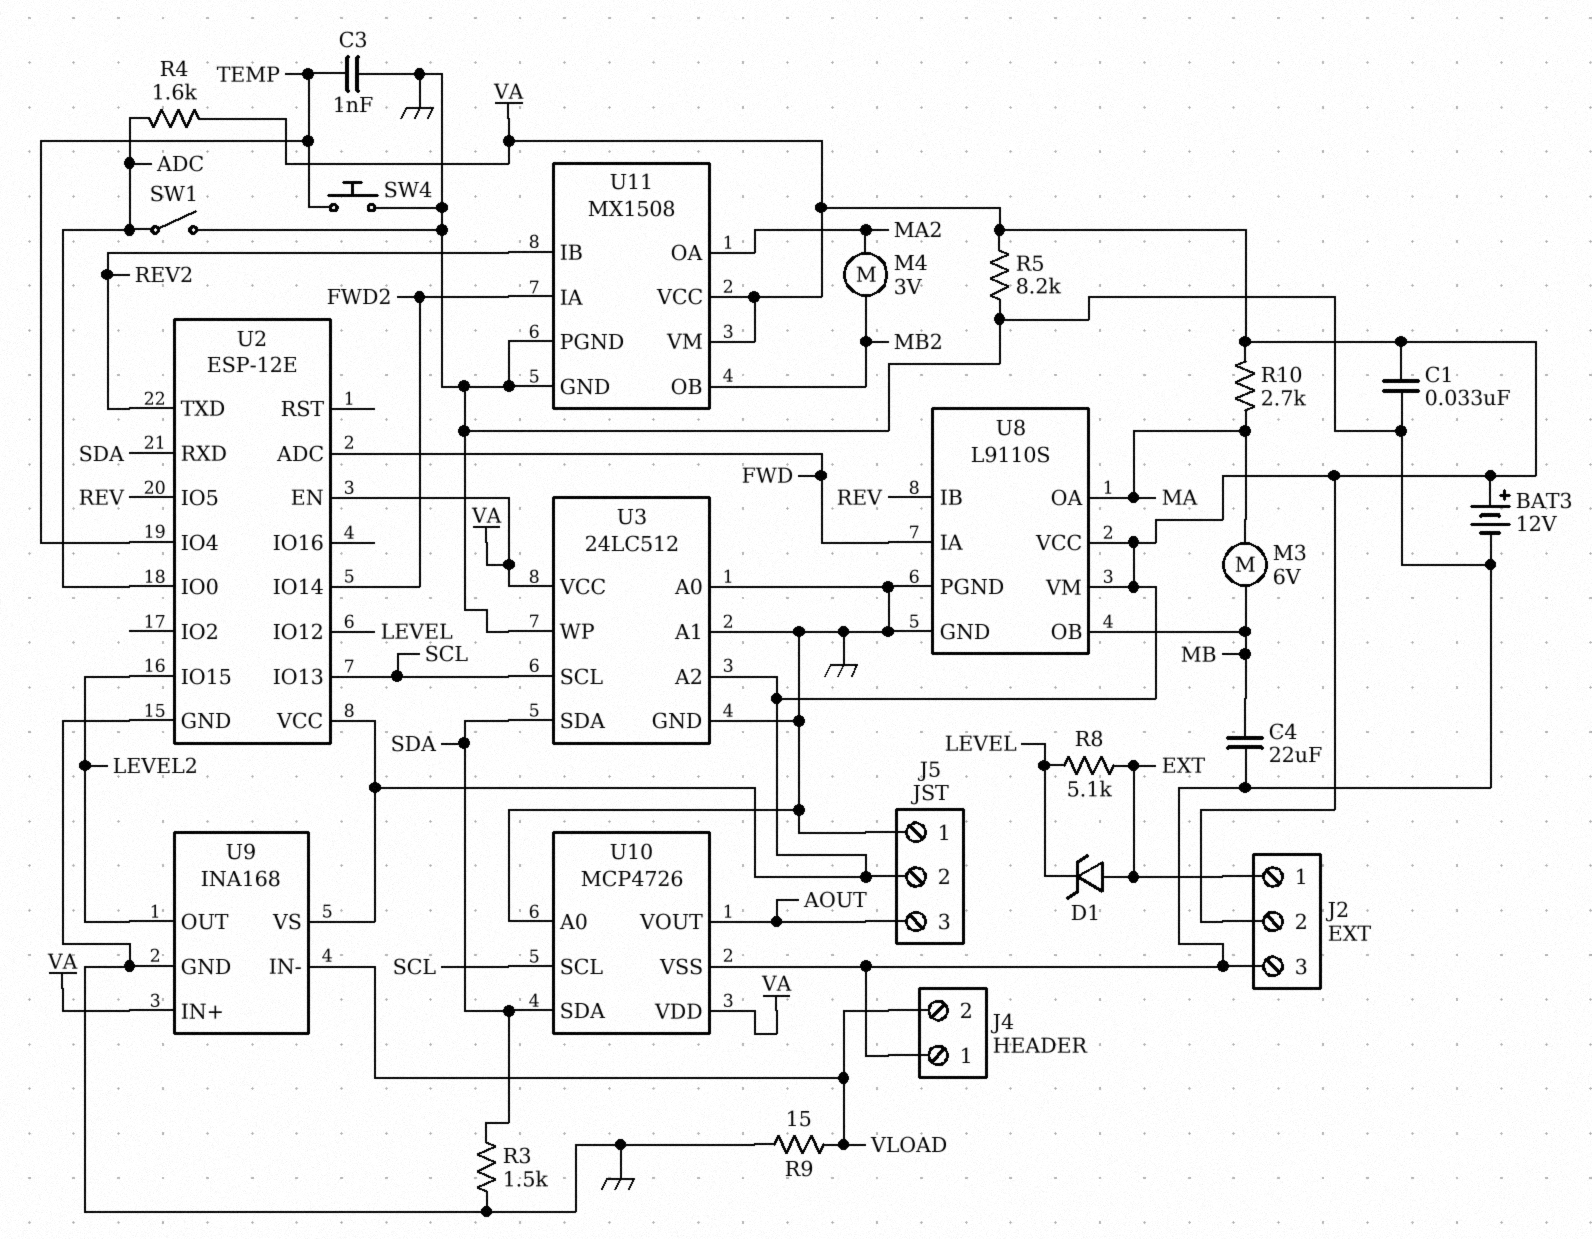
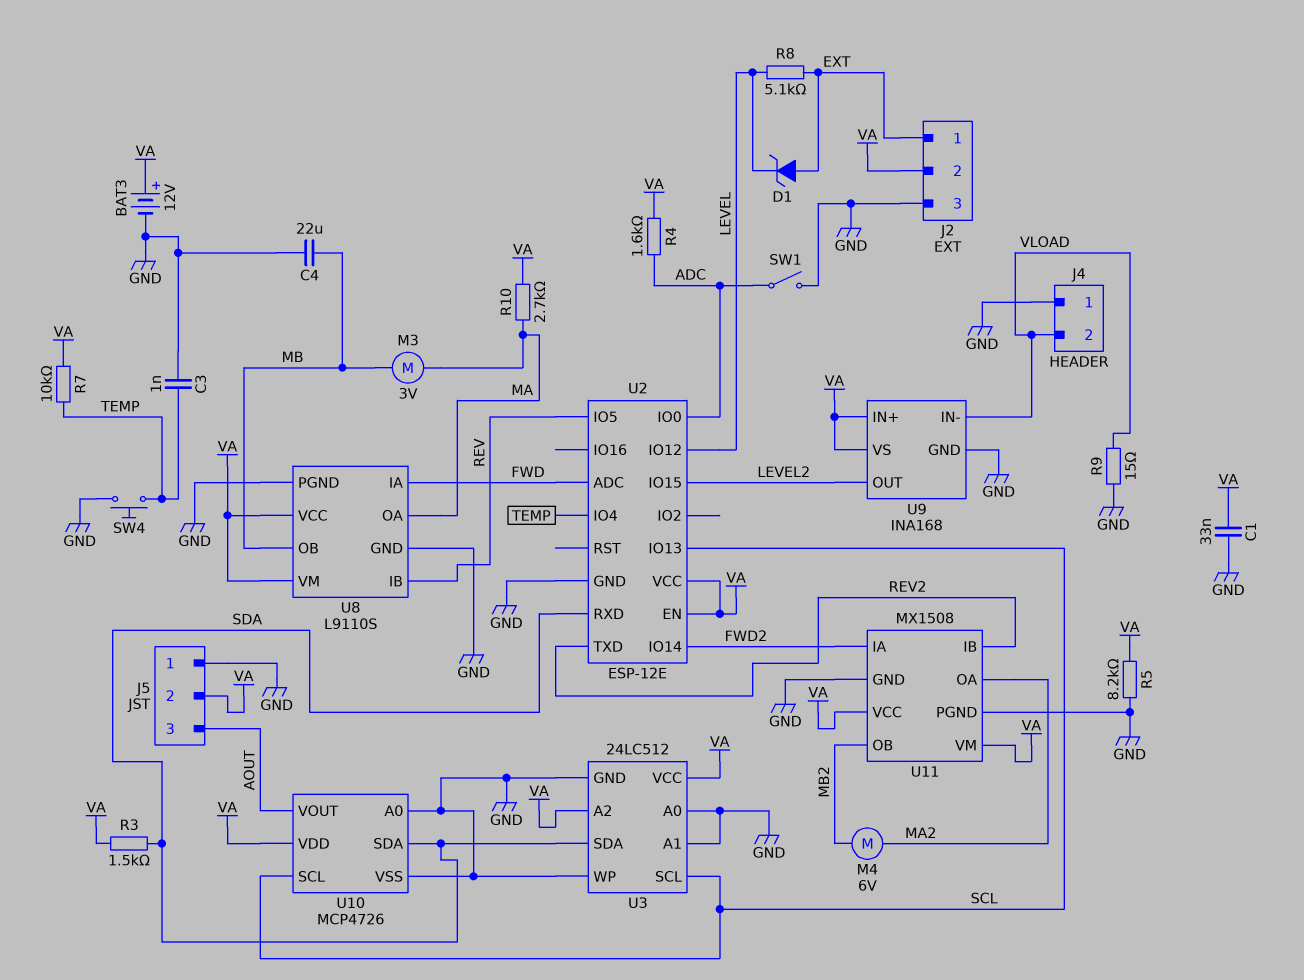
M3: motor 6V (MA, MB) -> motor 3V (MA, MB)
M4: motor 3V (MA2, MB2) -> motor 6V (MA2, MB2)
R3: 1.5k (GND, SDA) -> 1.5k (SDA, VA)
R7: none -> 10k (TEMP, VA)

